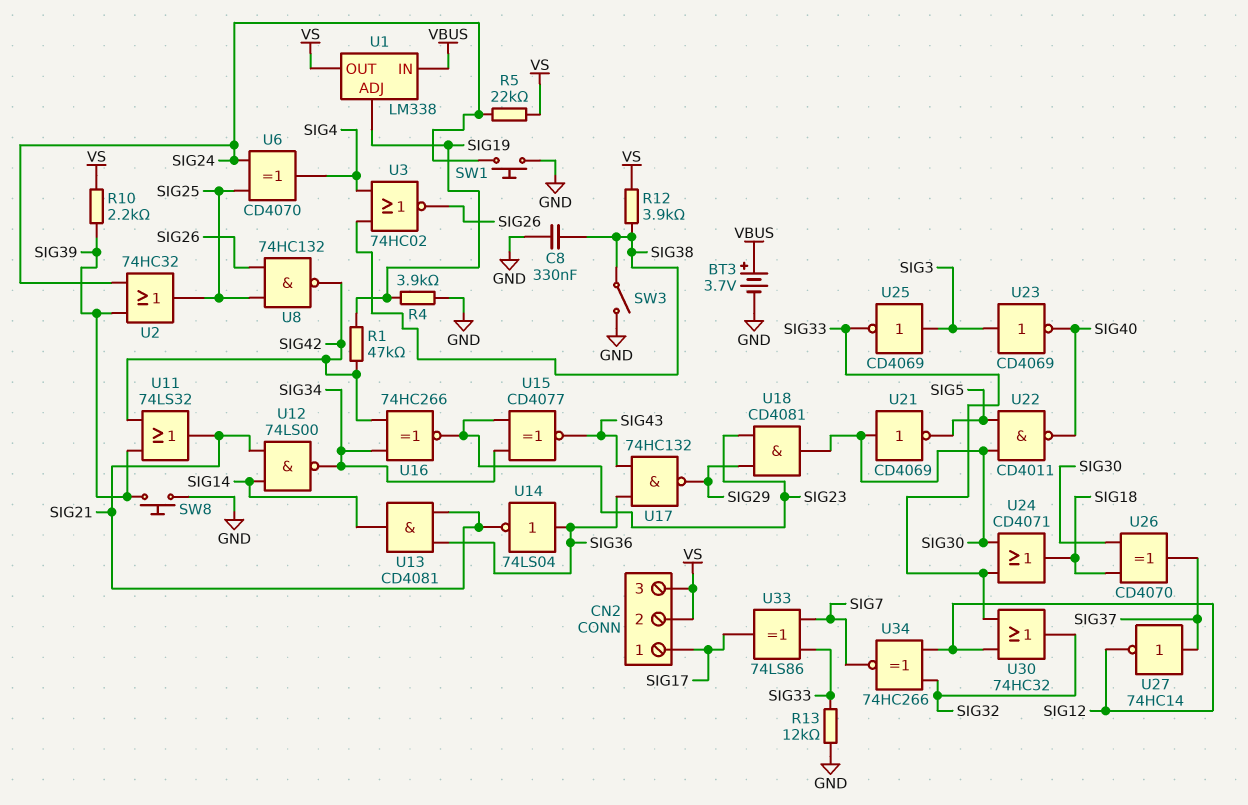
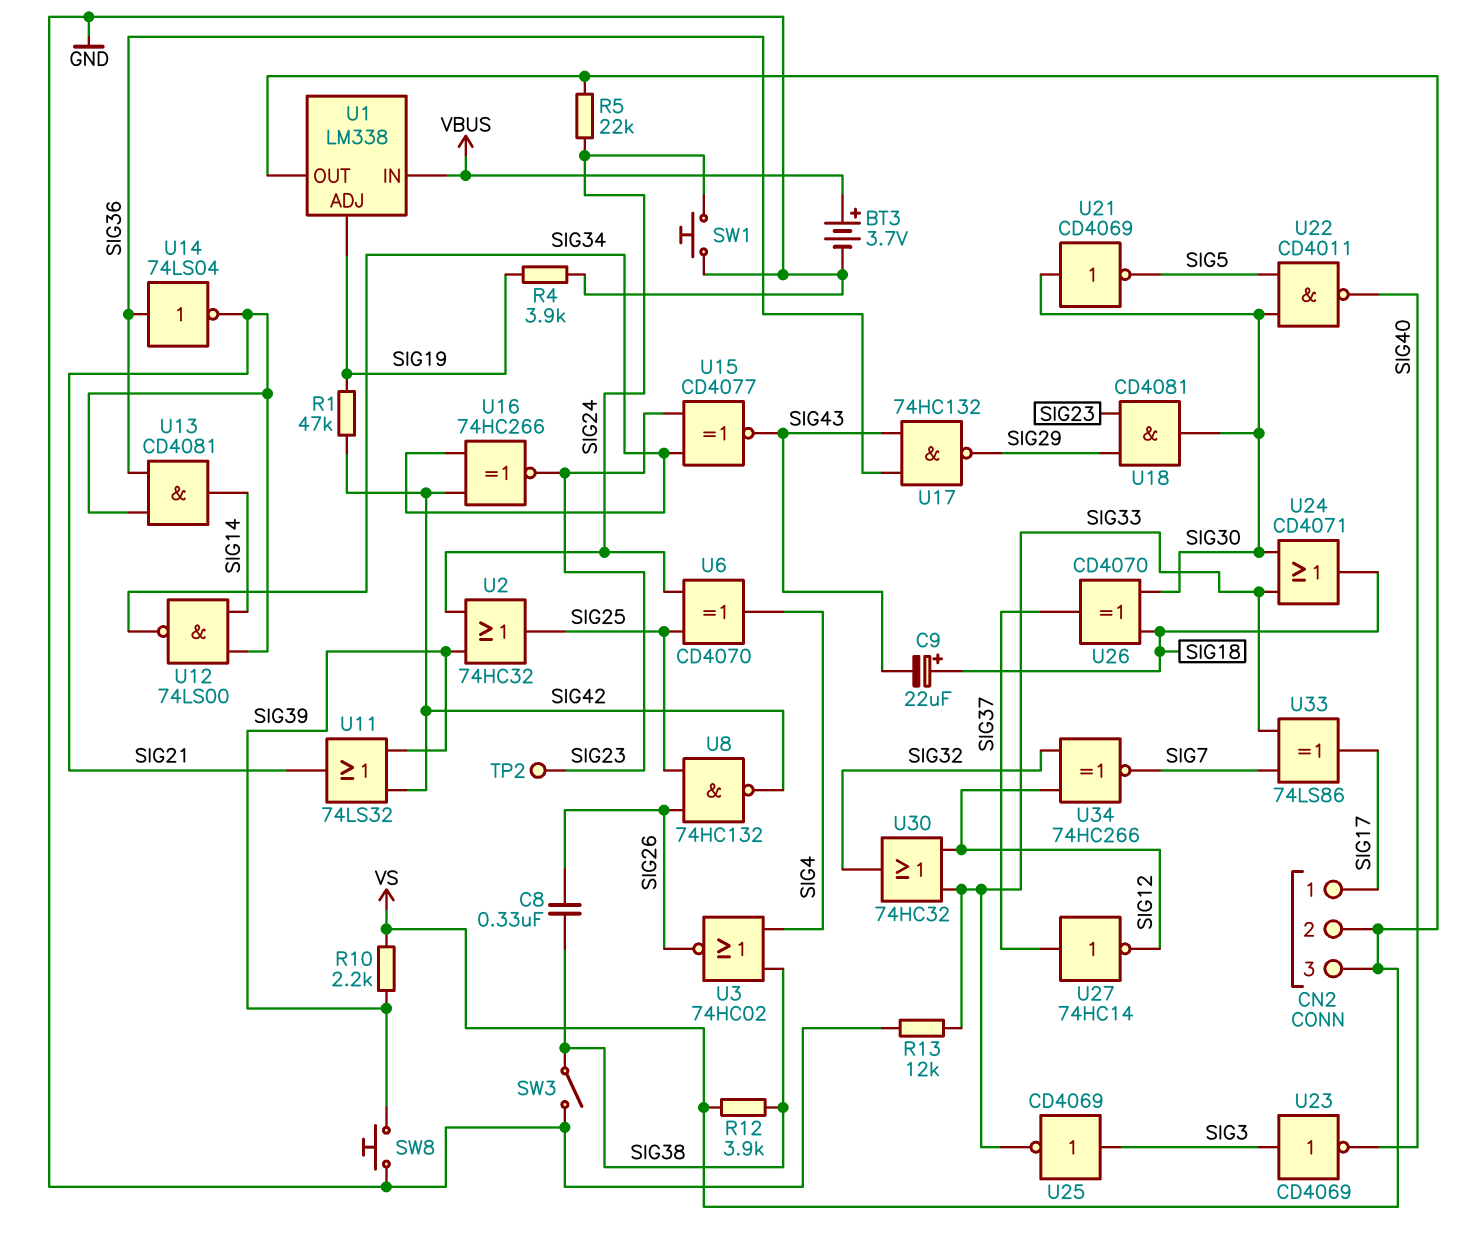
C8: 330nF (GND, SIG38) -> 330nF (SIG26, SIG38)
C9: none -> 22uF (plus SIG18, minus SIG43)
TP2: none -> test point (SIG23)

